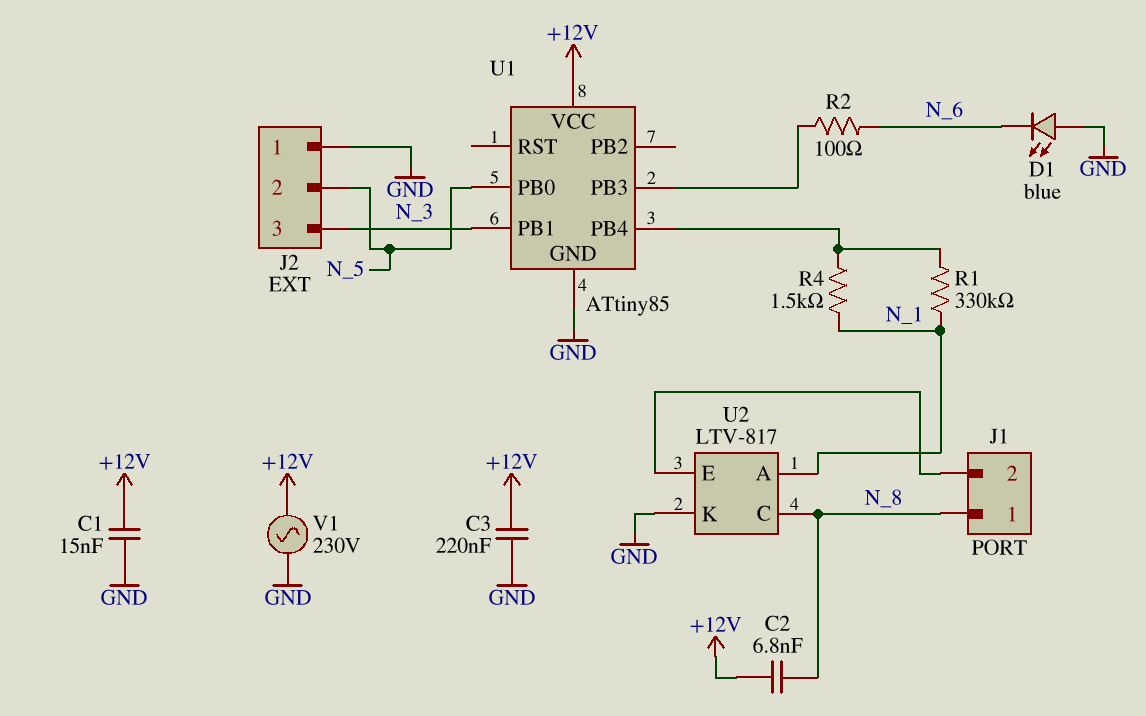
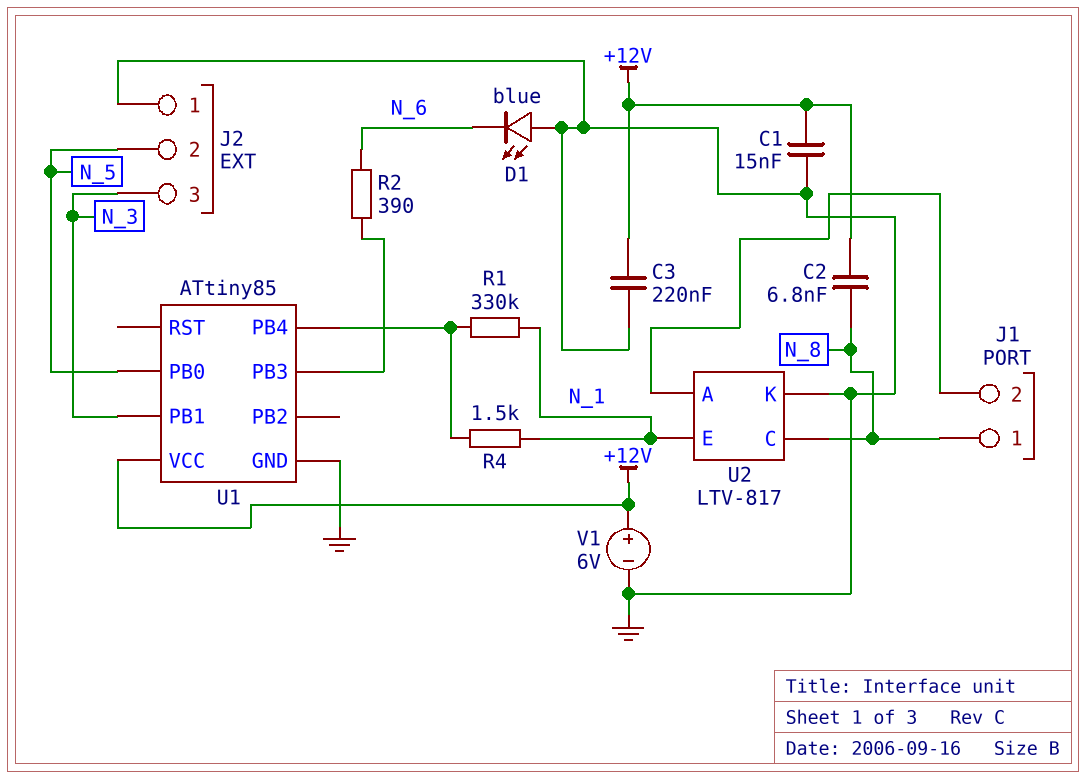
R2: 100 (N_6, U1/PB3) -> 390 (N_6, U1/PB3)
U2 pin A: N_1 -> J1/2
U2 pin E: J1/2 -> N_1
V1: AC 230V (+12V, GND) -> 6V (plus +12V, minus GND)

